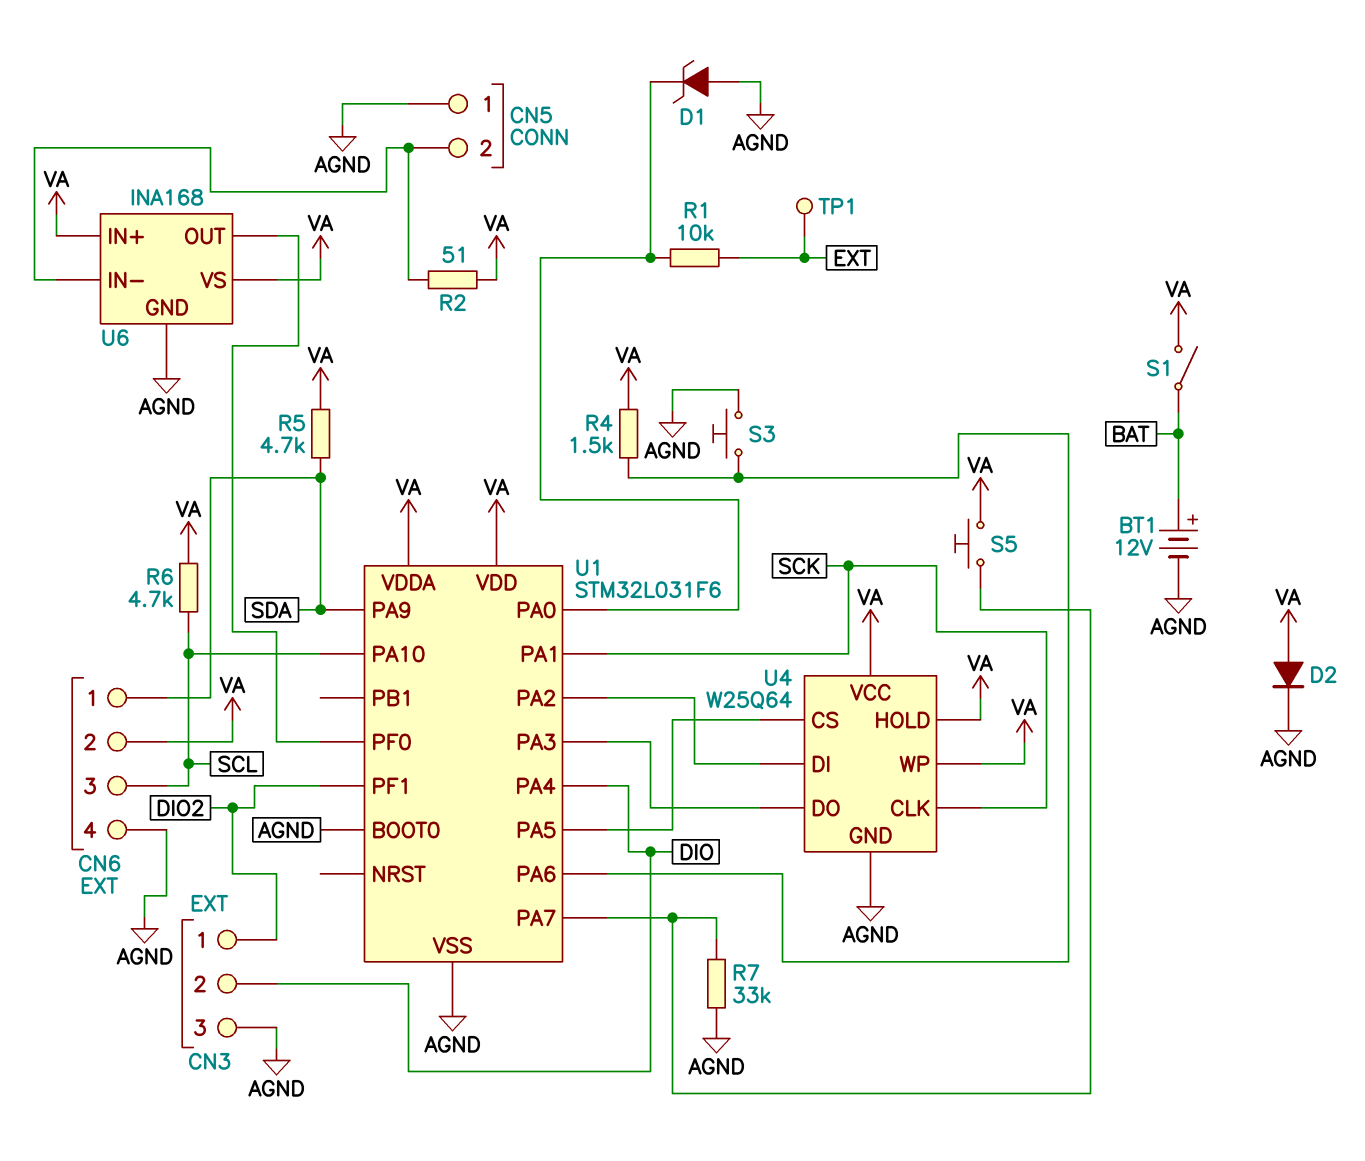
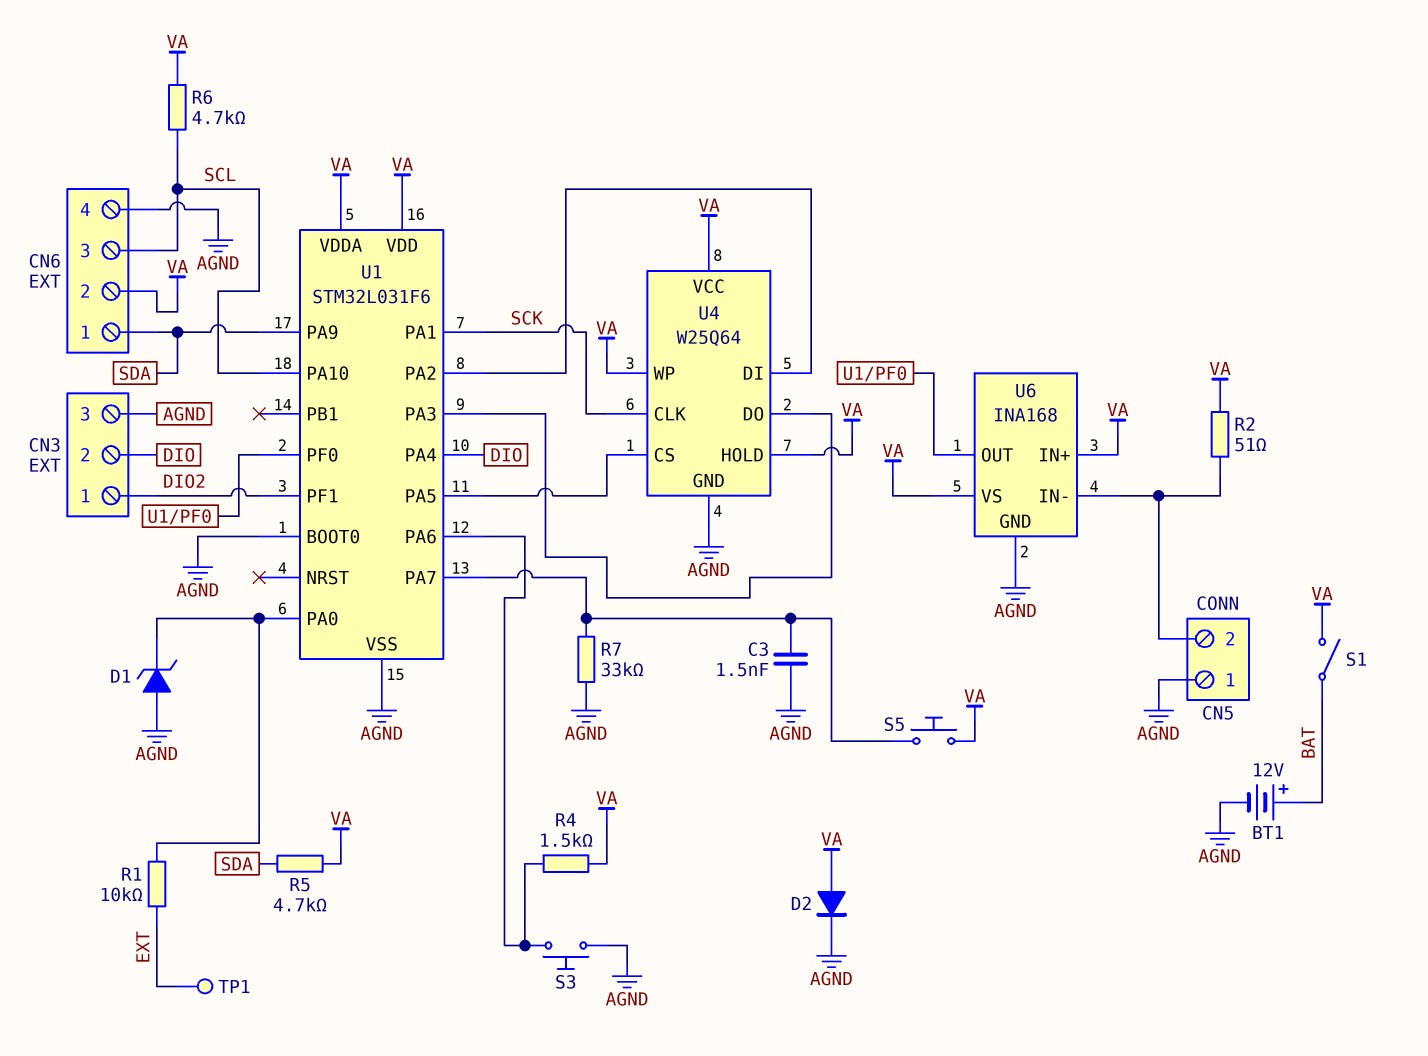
C3: none -> 1.5nF (AGND, U1/PA7)

